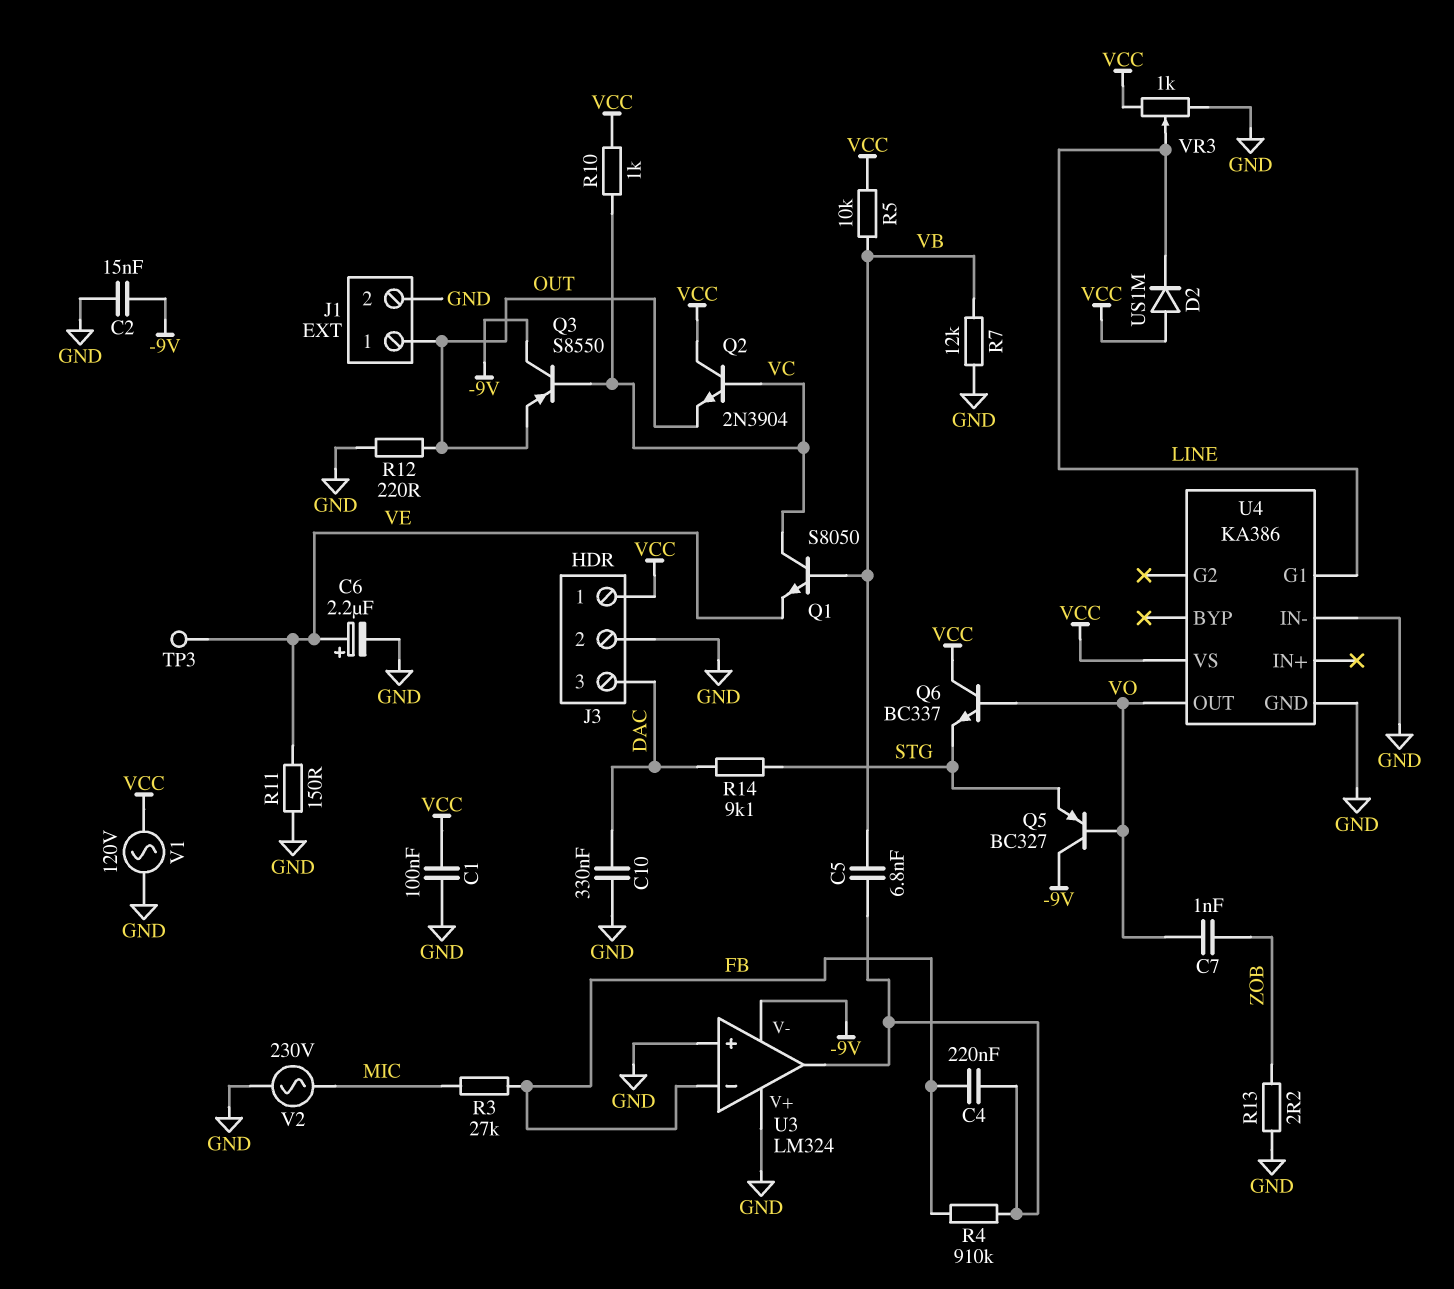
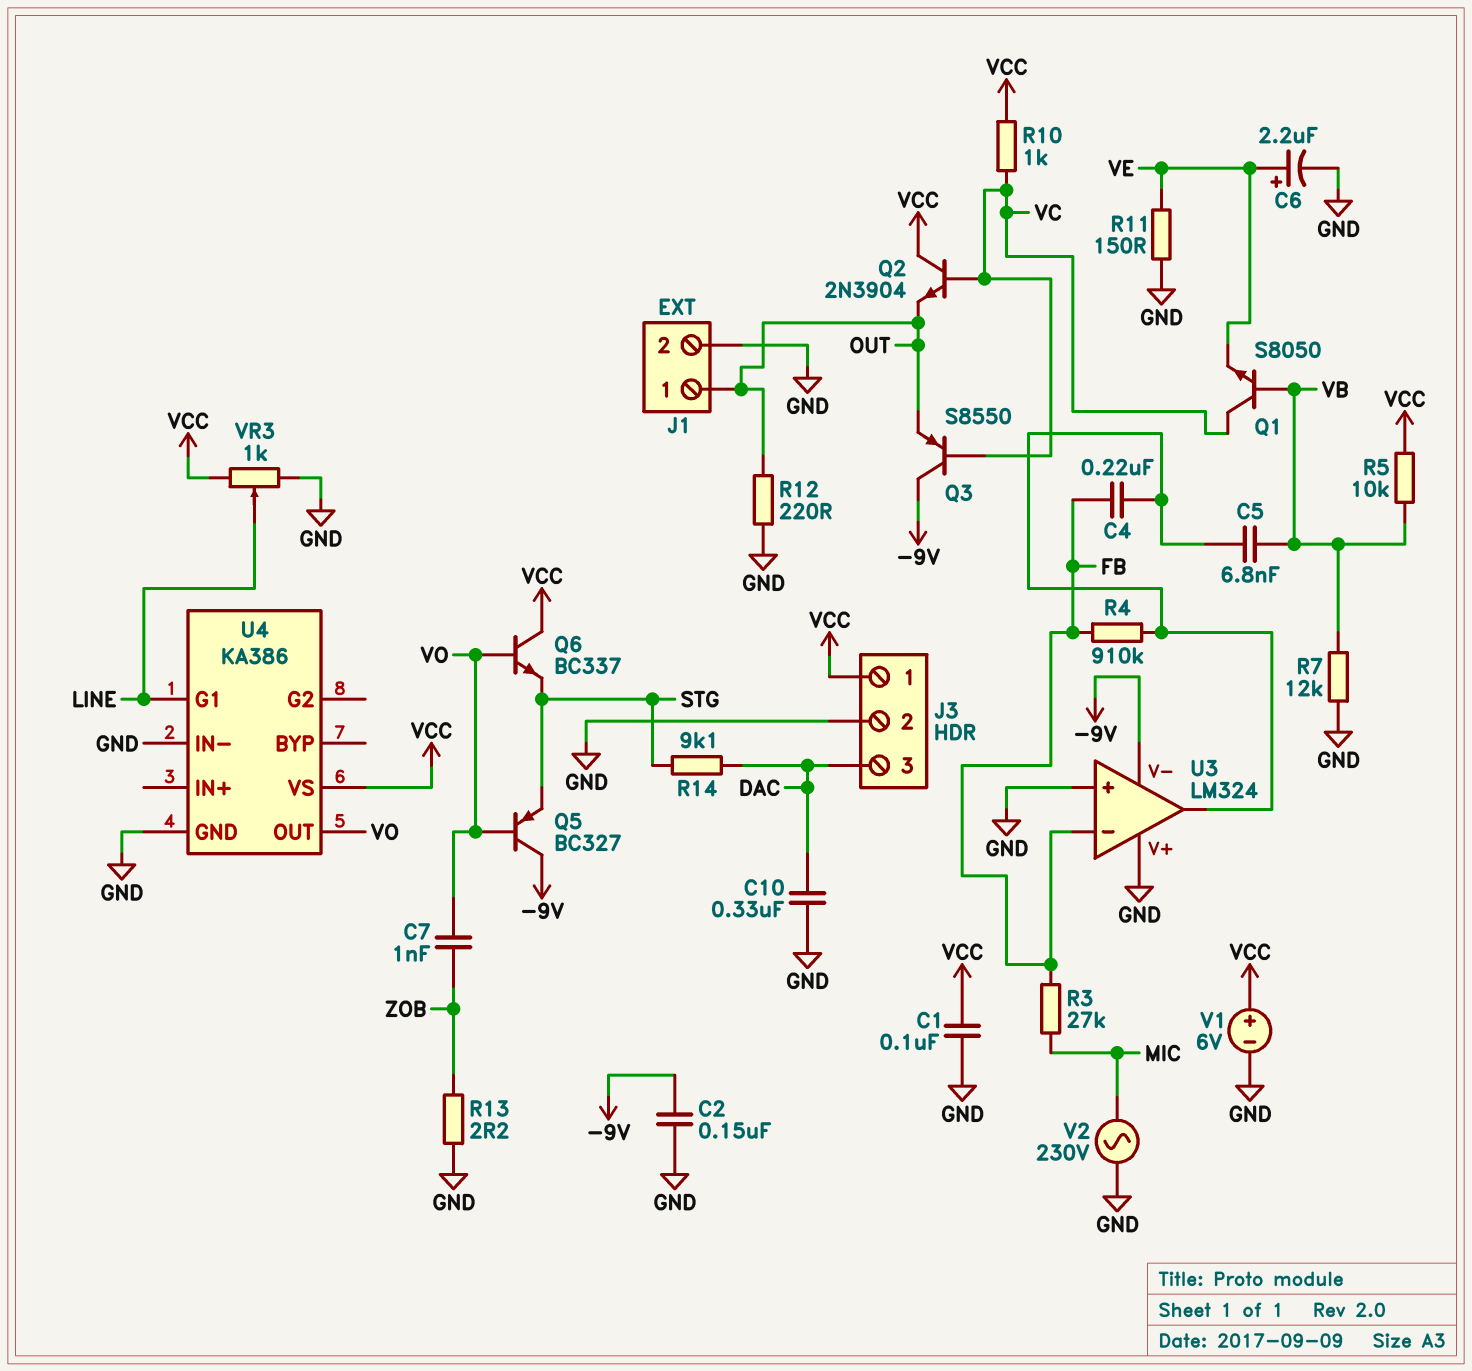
C2: 15nF (-9V, GND) -> 150nF (-9V, GND)
D2: diode US1M (A VCC, K LINE) -> none
TP3: test point (VE) -> none
V1: AC 120V (GND, VCC) -> 6V (plus VCC, minus GND)

